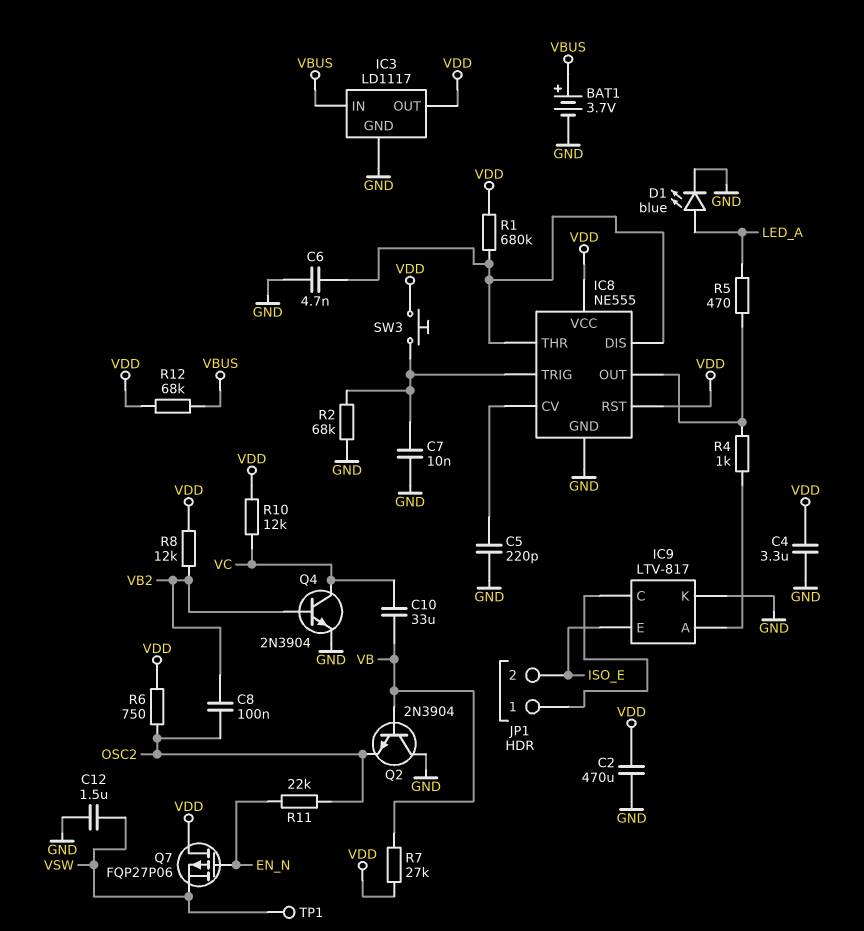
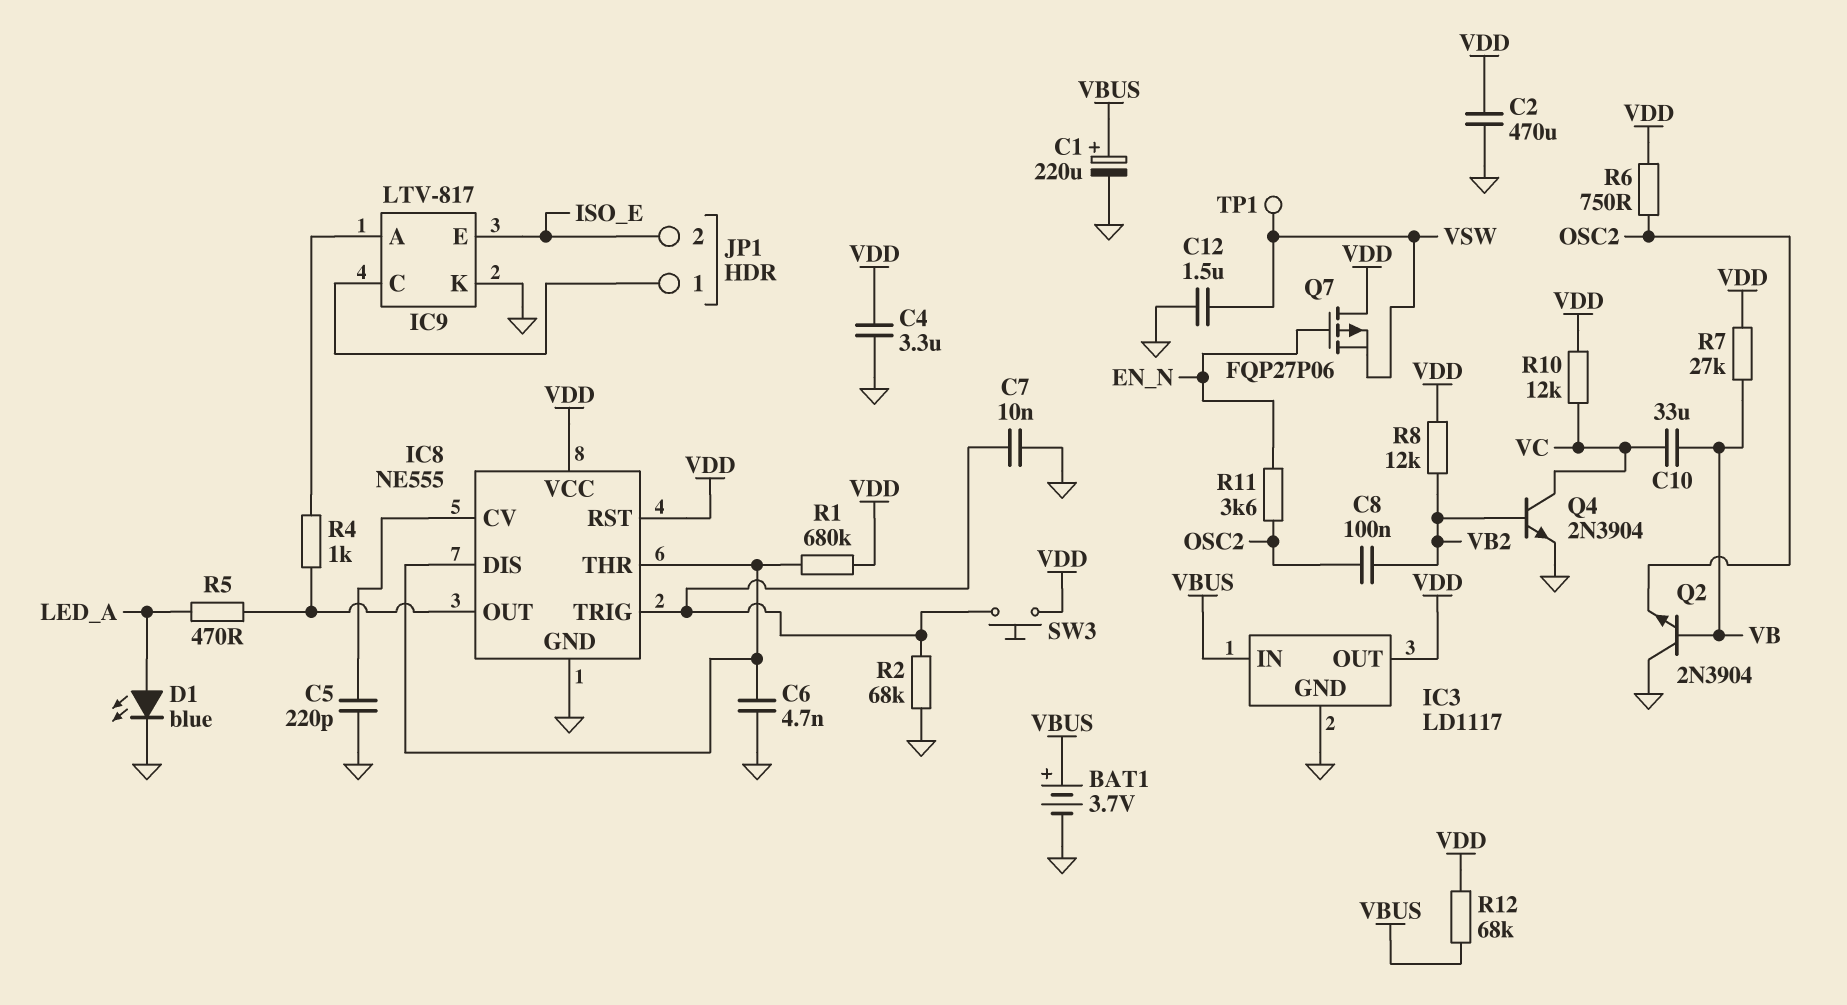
C1: none -> 220uF (plus VBUS, minus GND)
R11: 22k (EN_N, OSC2) -> 3.6k (EN_N, OSC2)

